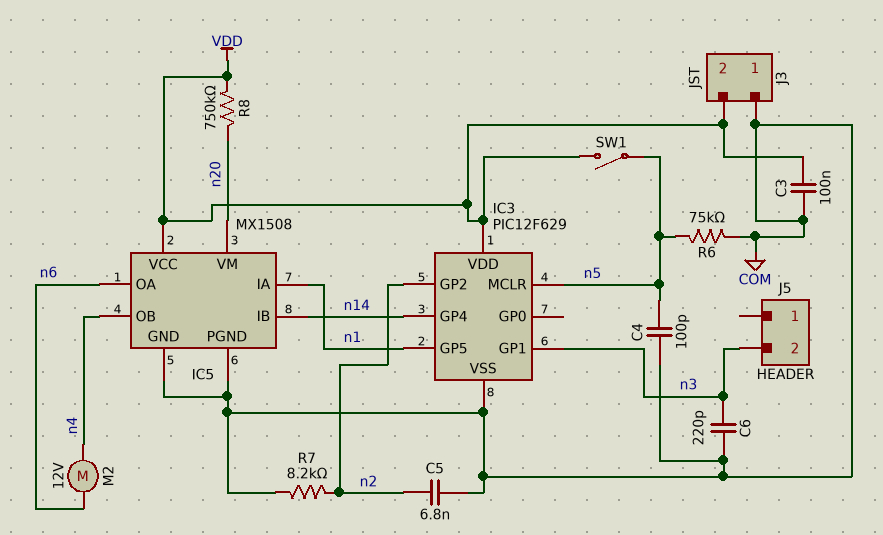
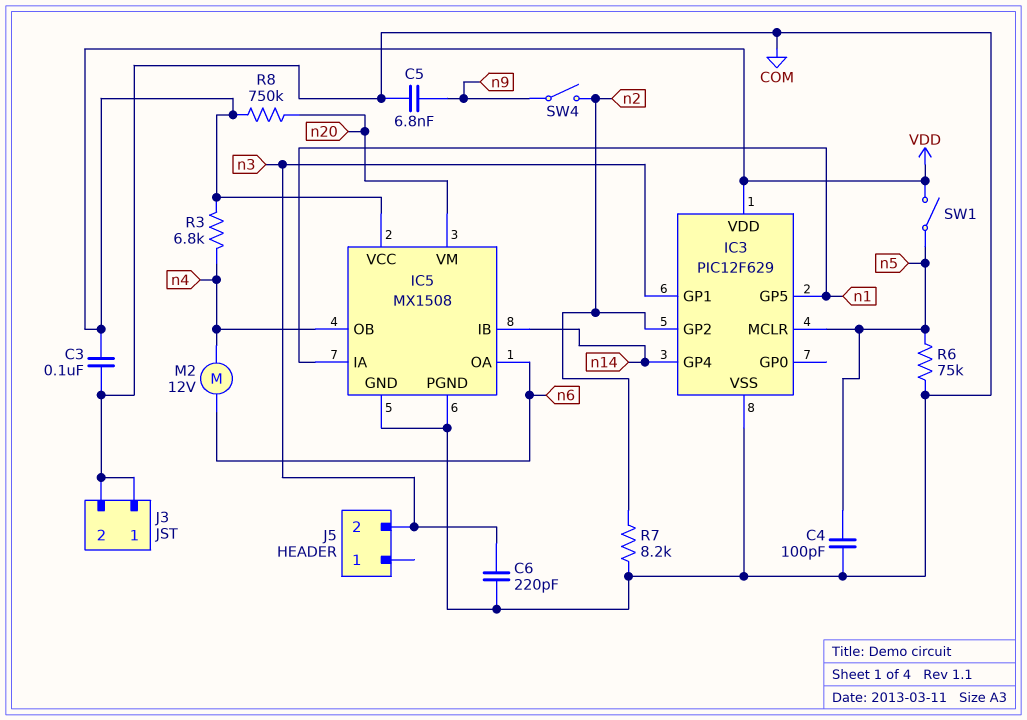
C5: 6.8nF (COM, n2) -> 6.8nF (COM, n9)
J3 pin 2: VDD -> COM
R3: none -> 6.8k (VDD, n4)
SW4: none -> switch (n2, n9)

